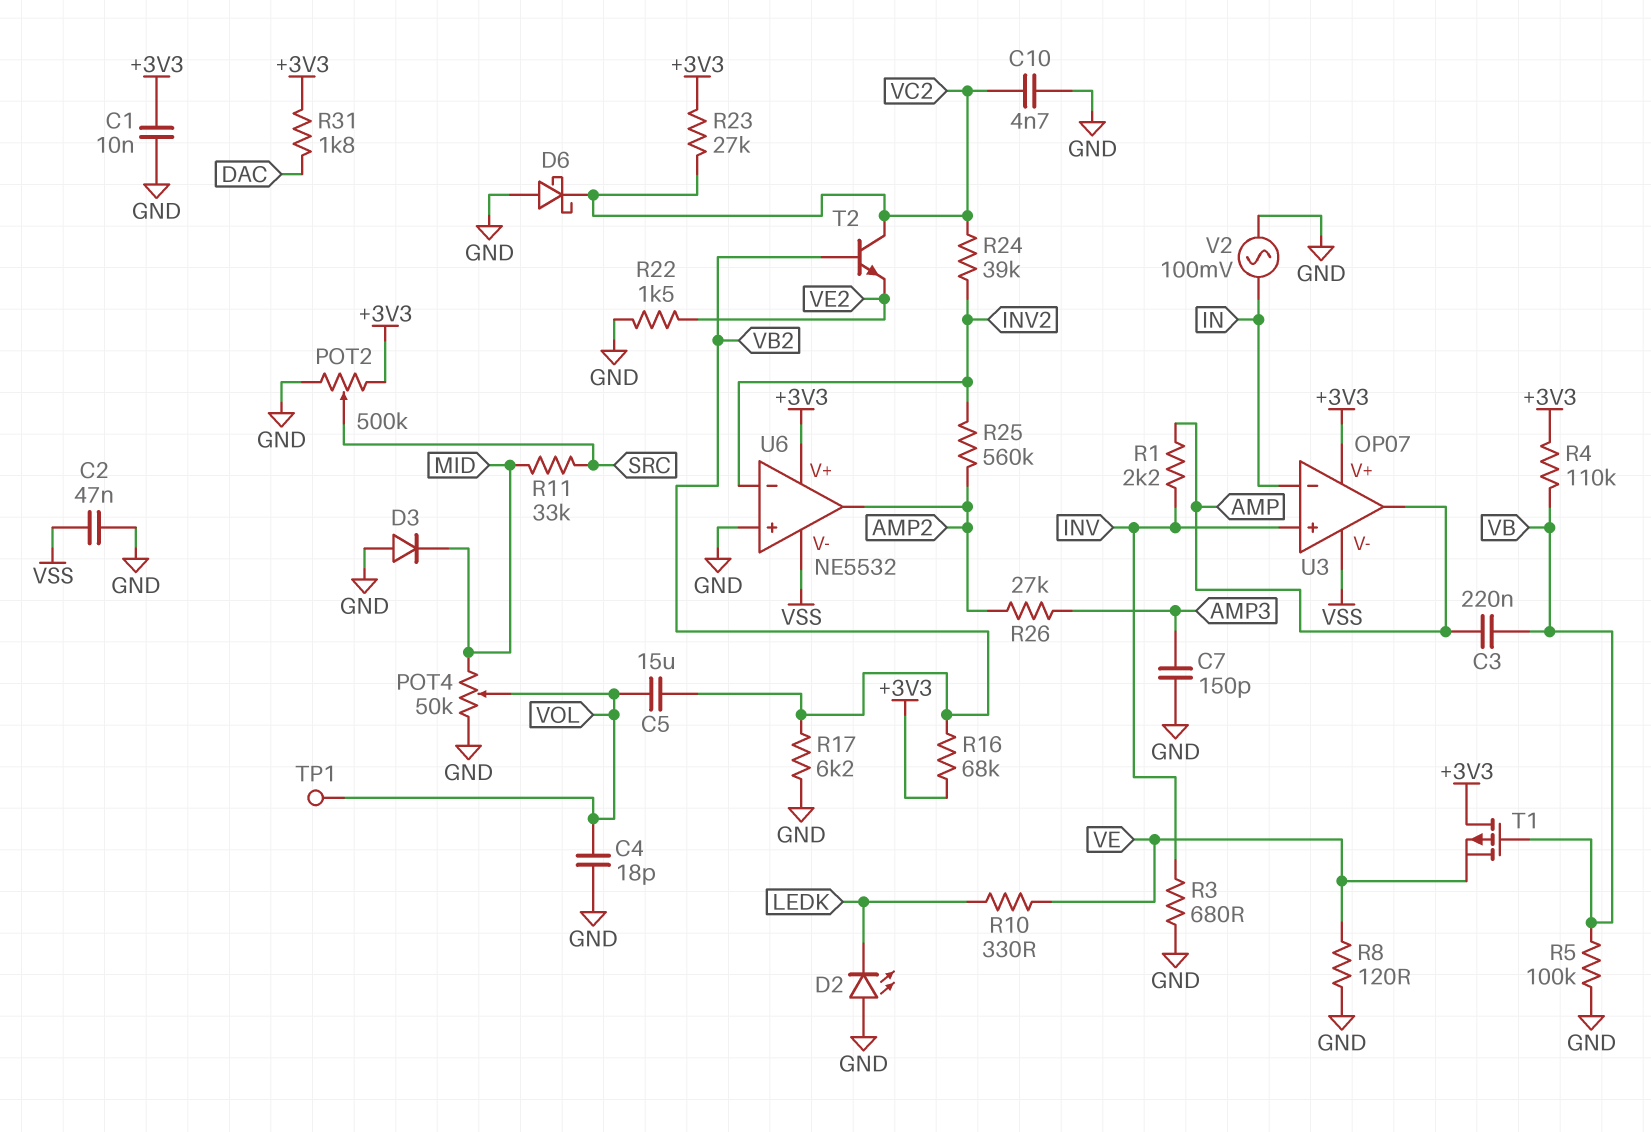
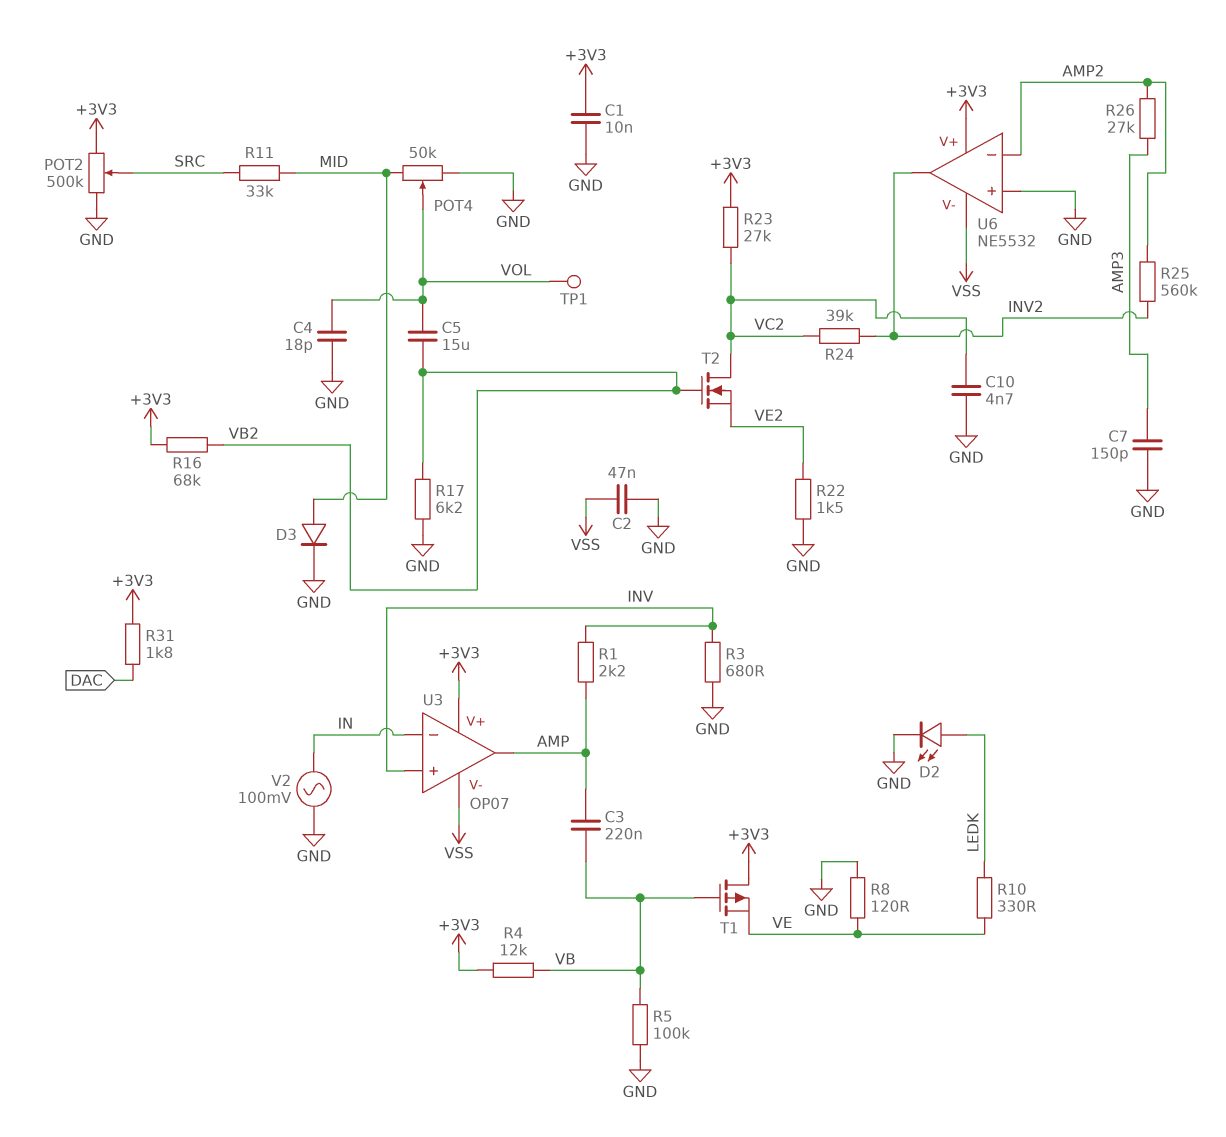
D2: LED (A GND, K LEDK) -> LED (A LEDK, K GND)
D3: diode (A GND, K MID) -> diode (A MID, K GND)
D6: schottky (A GND, K VC2) -> none
R4: 110k (+3V3, VB) -> 12k (+3V3, VB)
T2: NPN (B VB2, C VC2, E VE2) -> NMOS (G VB2, D VC2, S VE2)
U6 pin in-: INV2 -> AMP2
U6 pin out: AMP2 -> INV2

